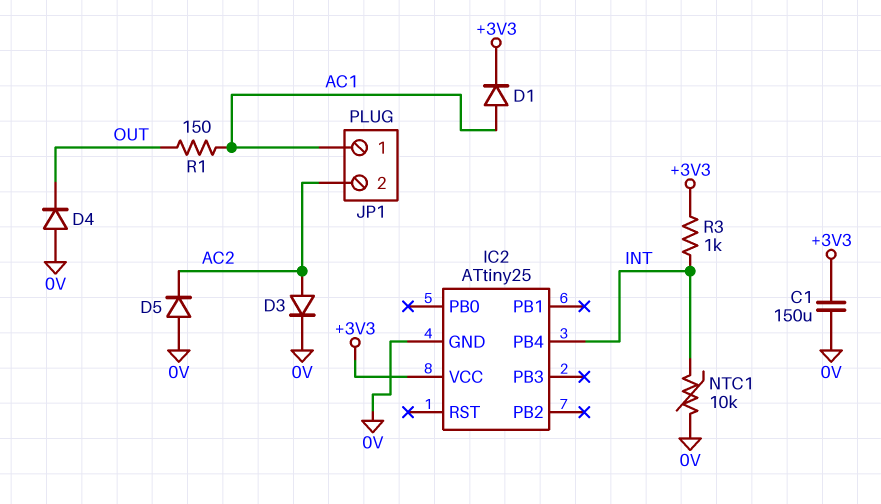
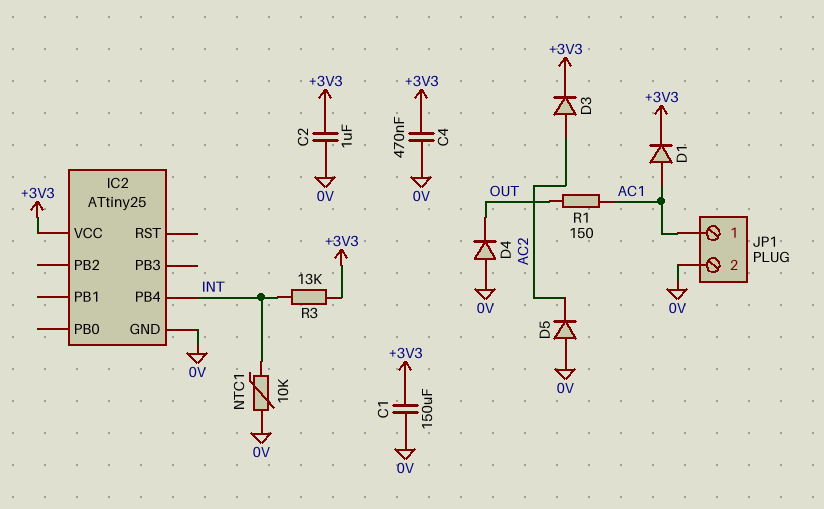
C2: none -> 1uF (+3V3, 0V)
C4: none -> 470nF (+3V3, 0V)
D3: diode (A AC2, K 0V) -> diode (A AC2, K +3V3)
JP1 pin 2: AC2 -> 0V
R3: 1k (+3V3, INT) -> 13k (+3V3, INT)

